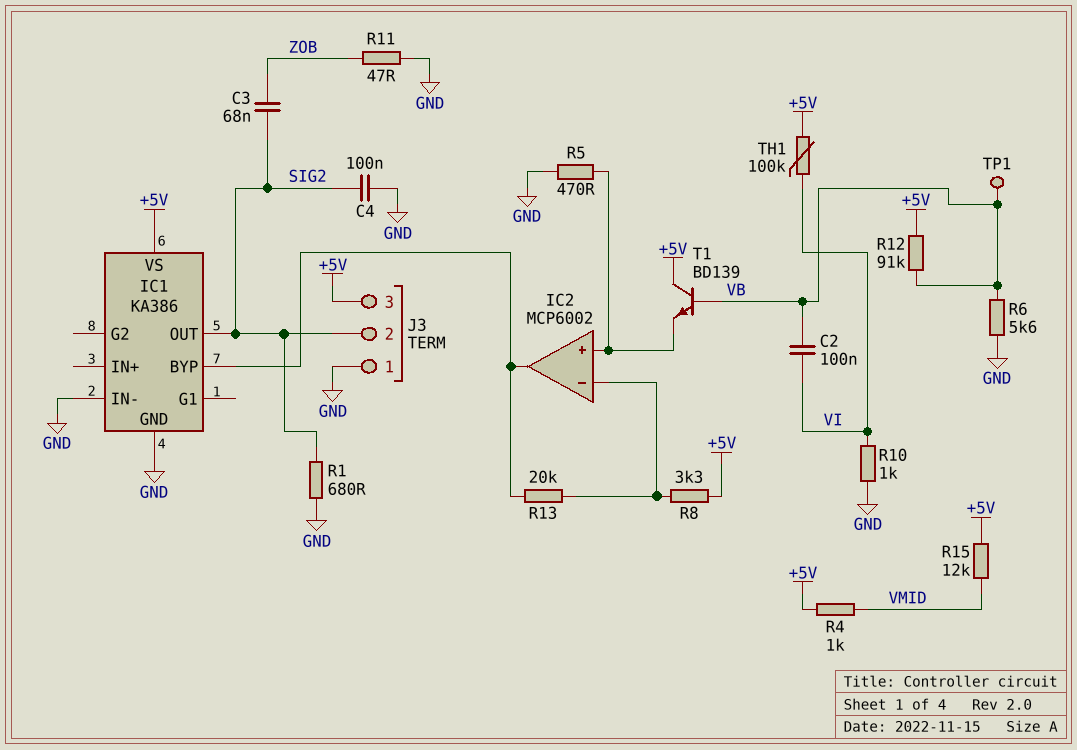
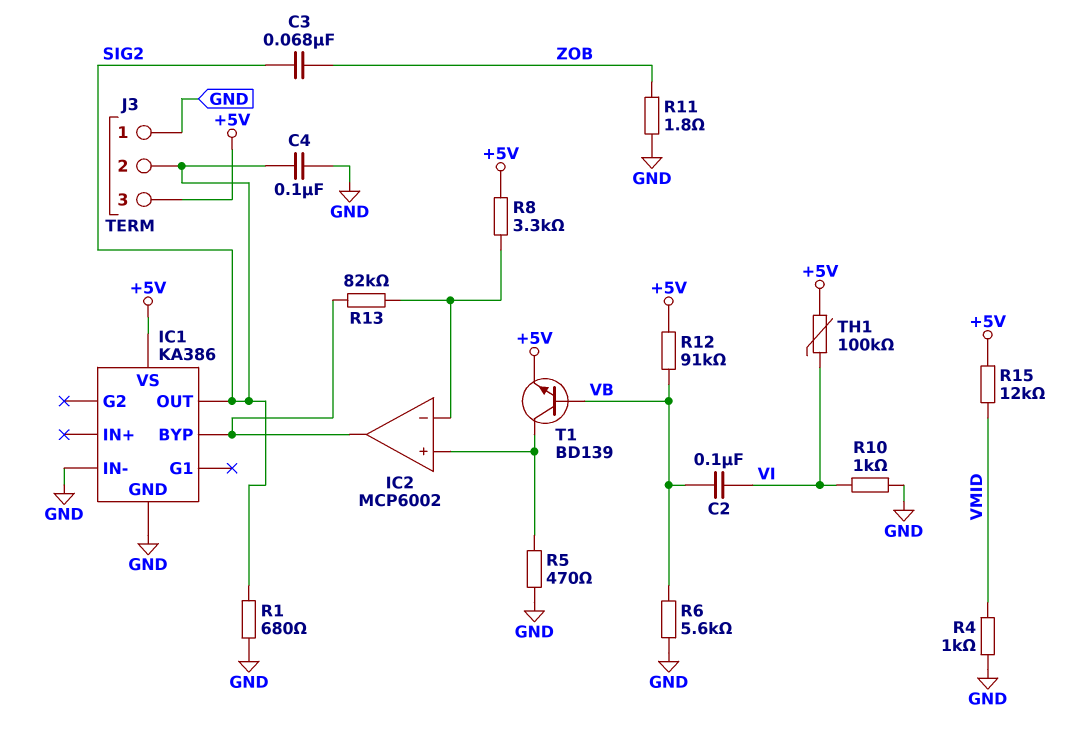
R4: 1k (+5V, VMID) -> 1k (GND, VMID)
R11: 47 (GND, ZOB) -> 1.8 (GND, ZOB)
R13: 20k (IC1/BYP, IC2/in-) -> 82k (IC1/BYP, IC2/in-)
T1: NPN BD139 (B VB, C +5V, E IC2/in+) -> NPN BD139 (B VB, C IC2/in+, E +5V)
TP1: test point (VB) -> none

